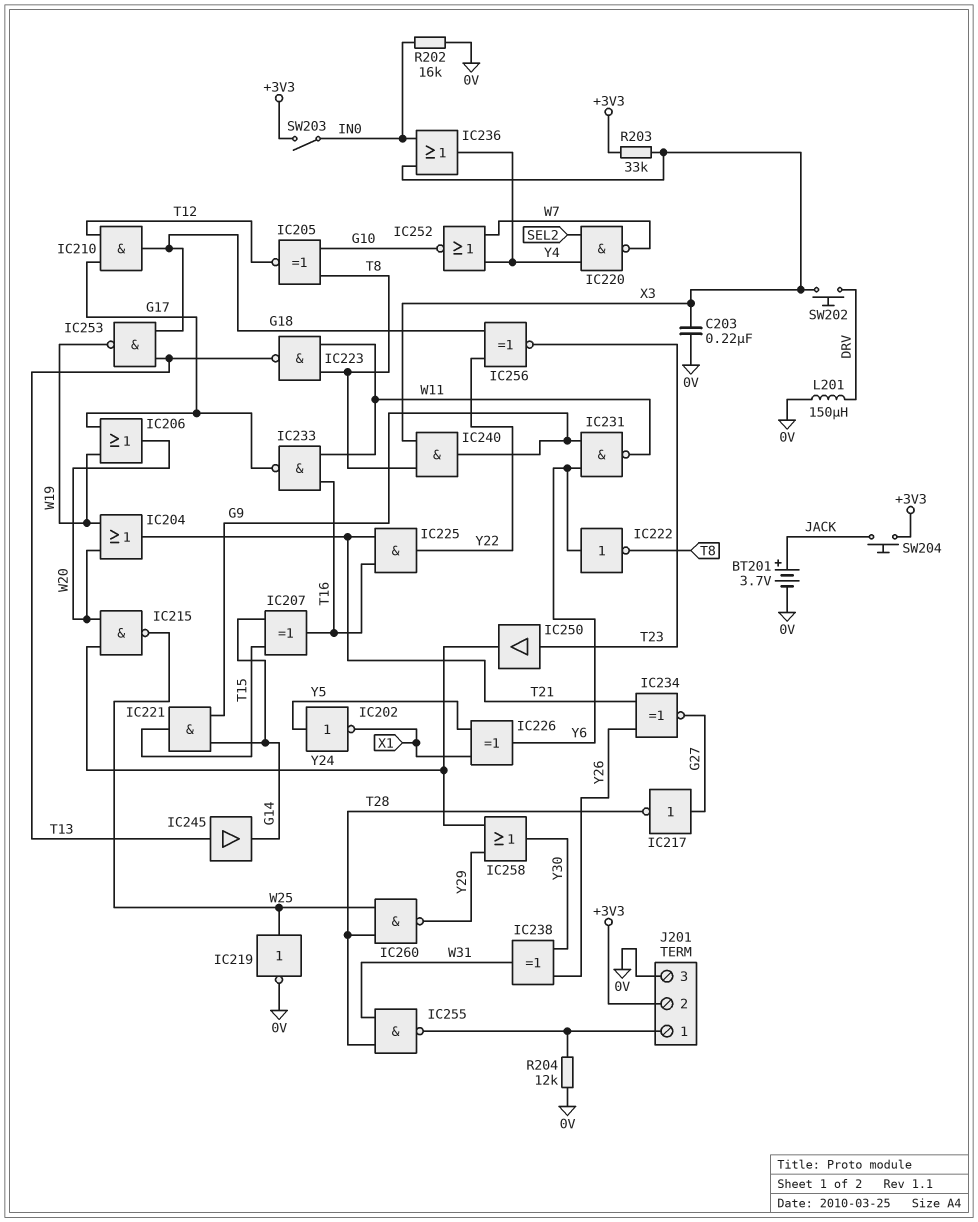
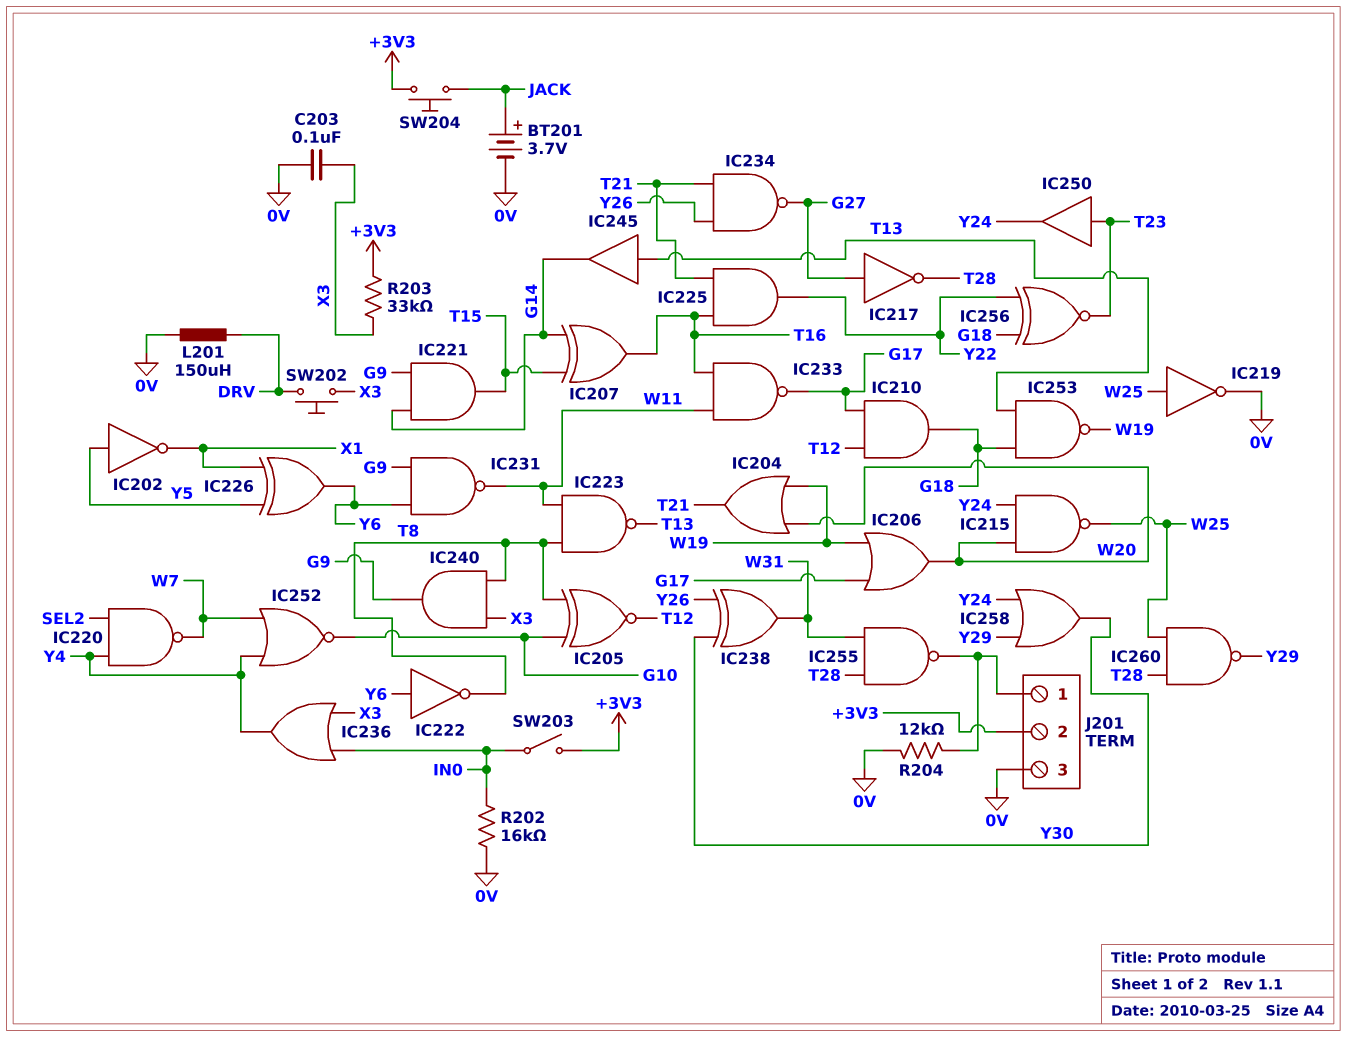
C203: 220nF (0V, X3) -> 100nF (0V, X3)
IC234: XNOR (in T21, in Y26, out G27) -> NAND (in T21, in Y26, out G27)

